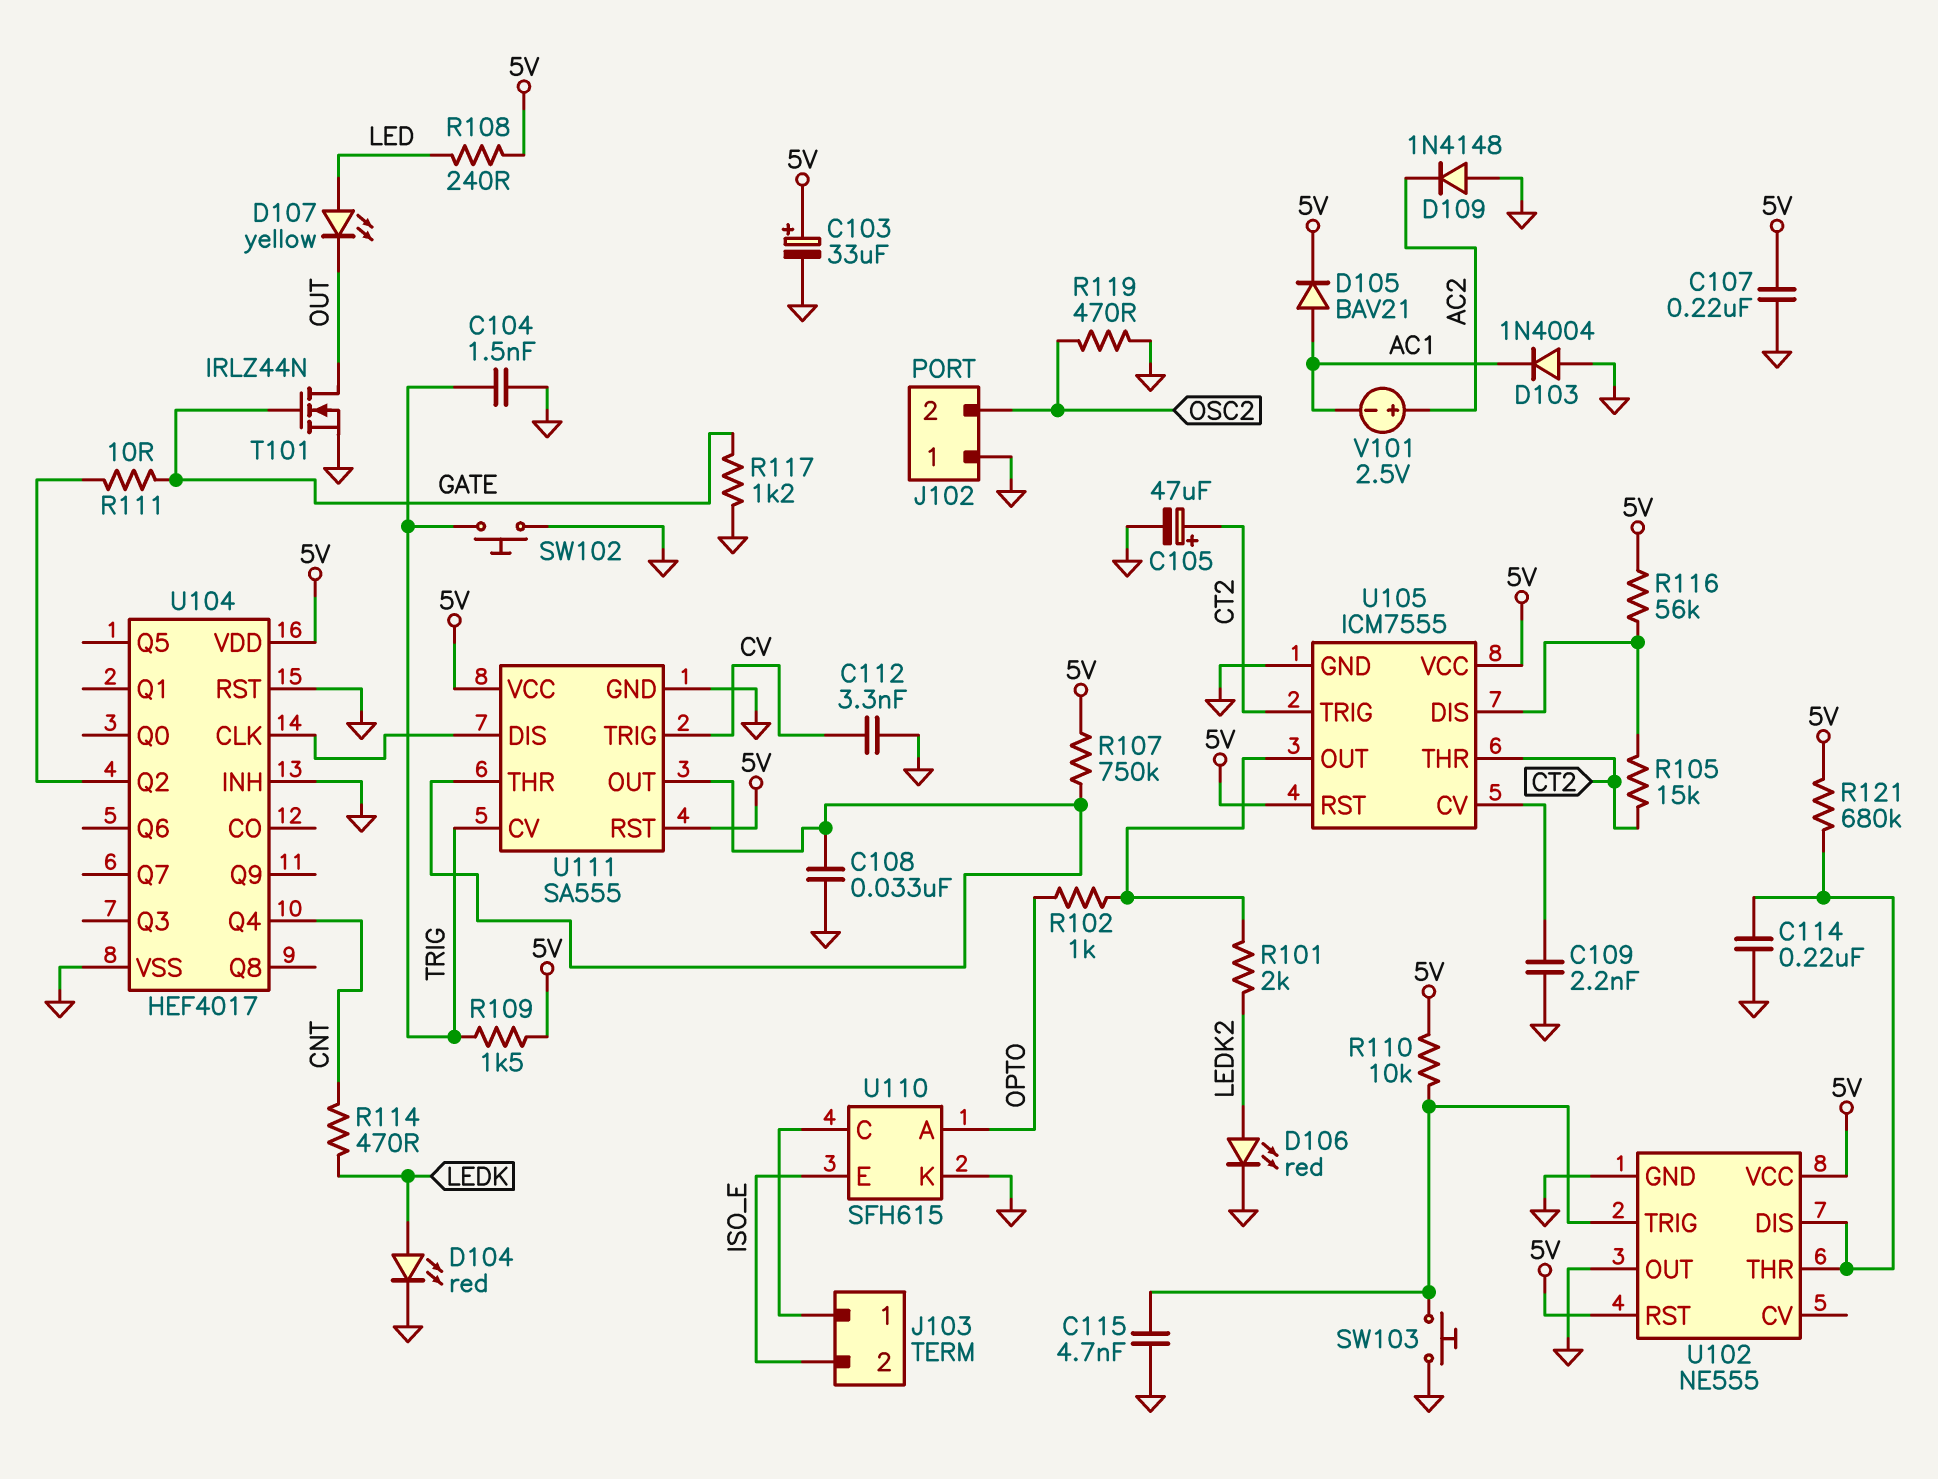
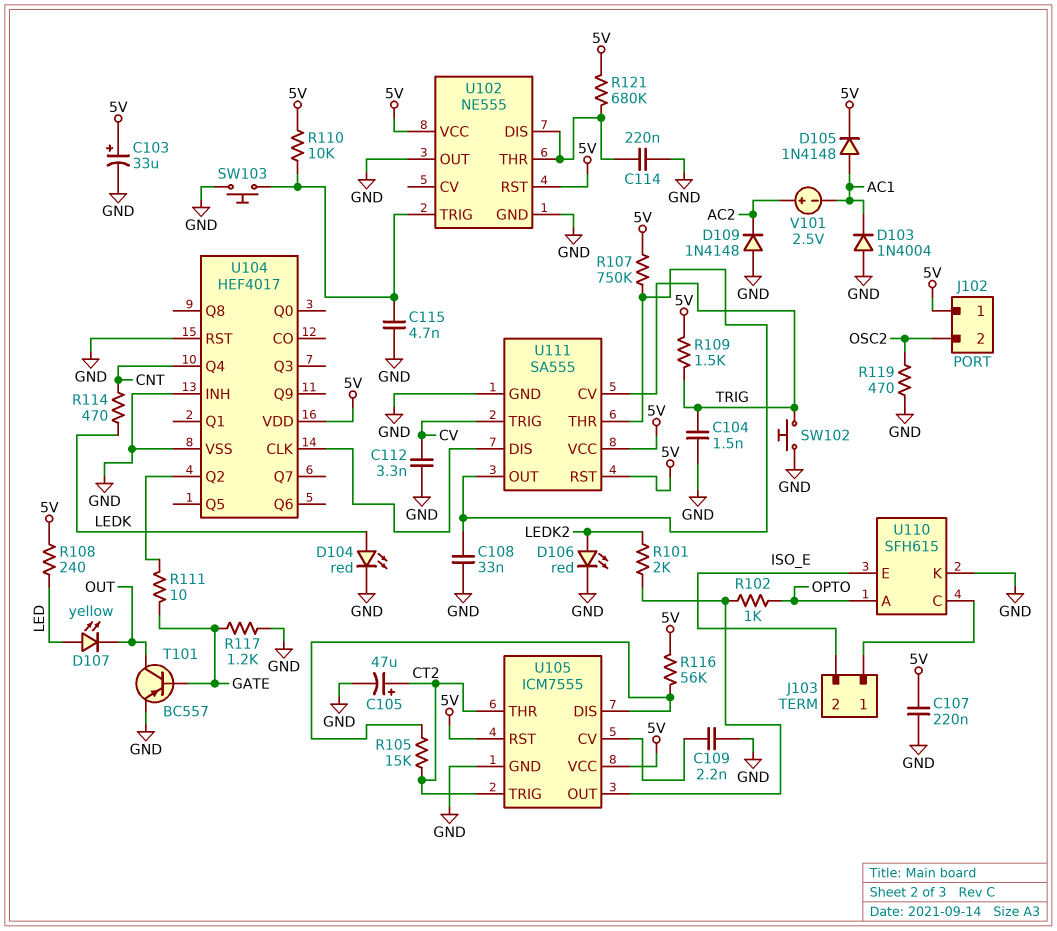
D105: diode BAV21 (A AC1, K 5V) -> diode 1N4148 (A AC1, K 5V)
J102 pin 1: GND -> 5V
T101: NMOS IRLZ44N (G GATE, D OUT, S GND) -> PNP BC557 (B GATE, C OUT, E GND)

